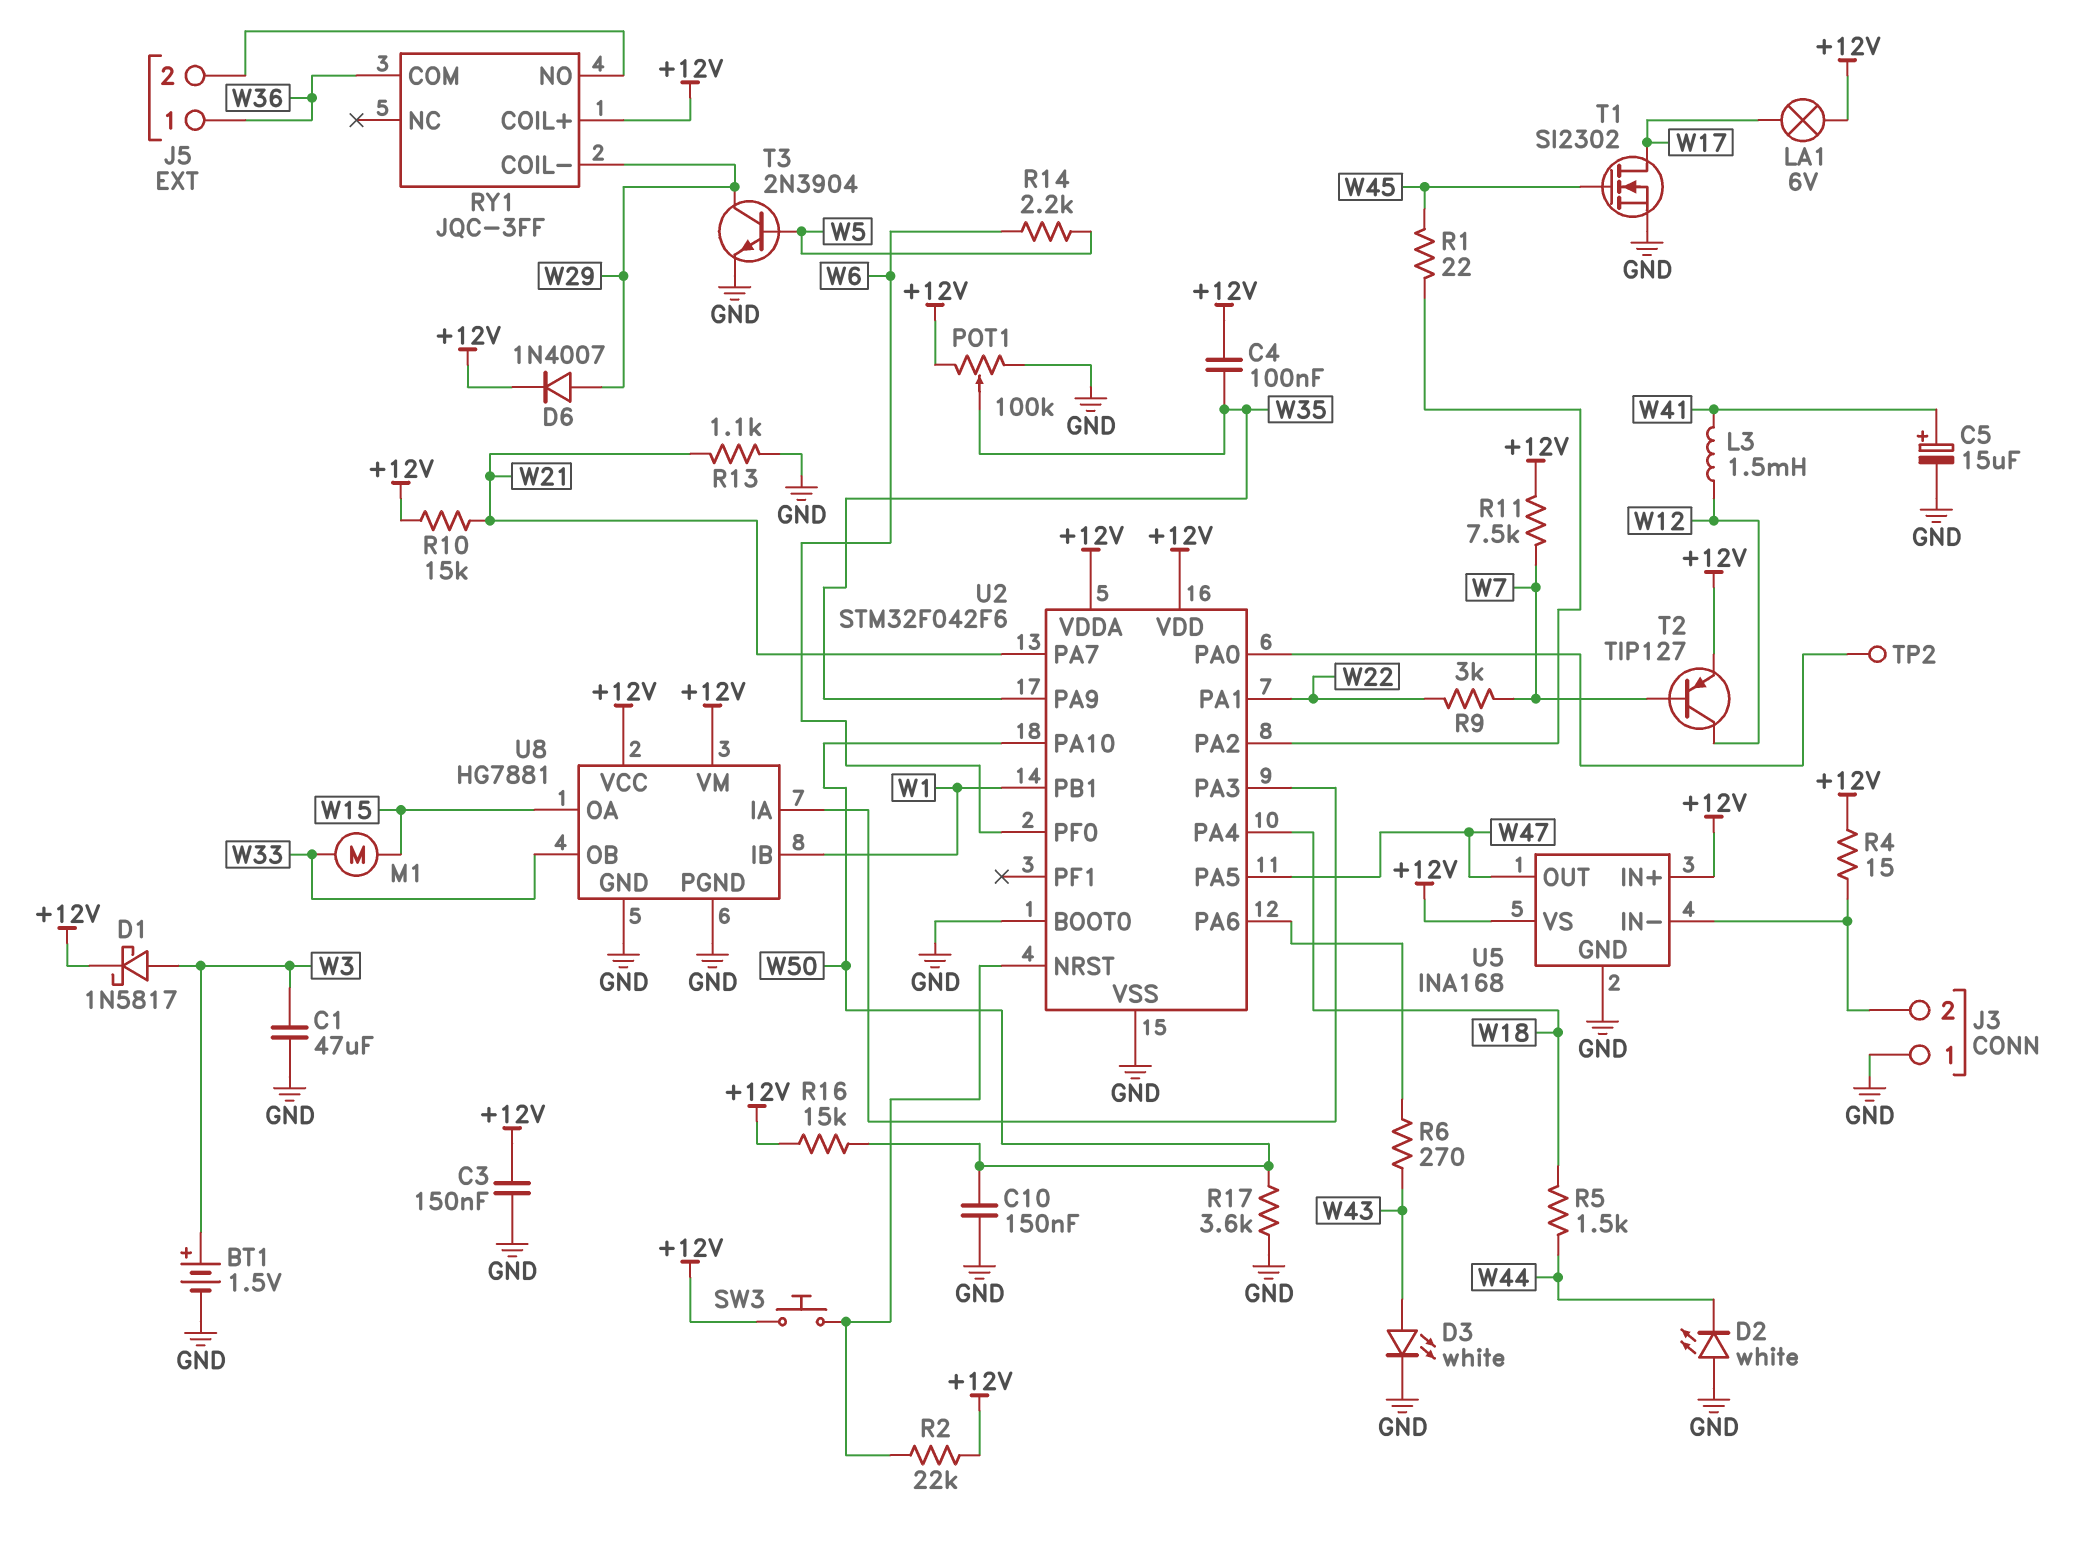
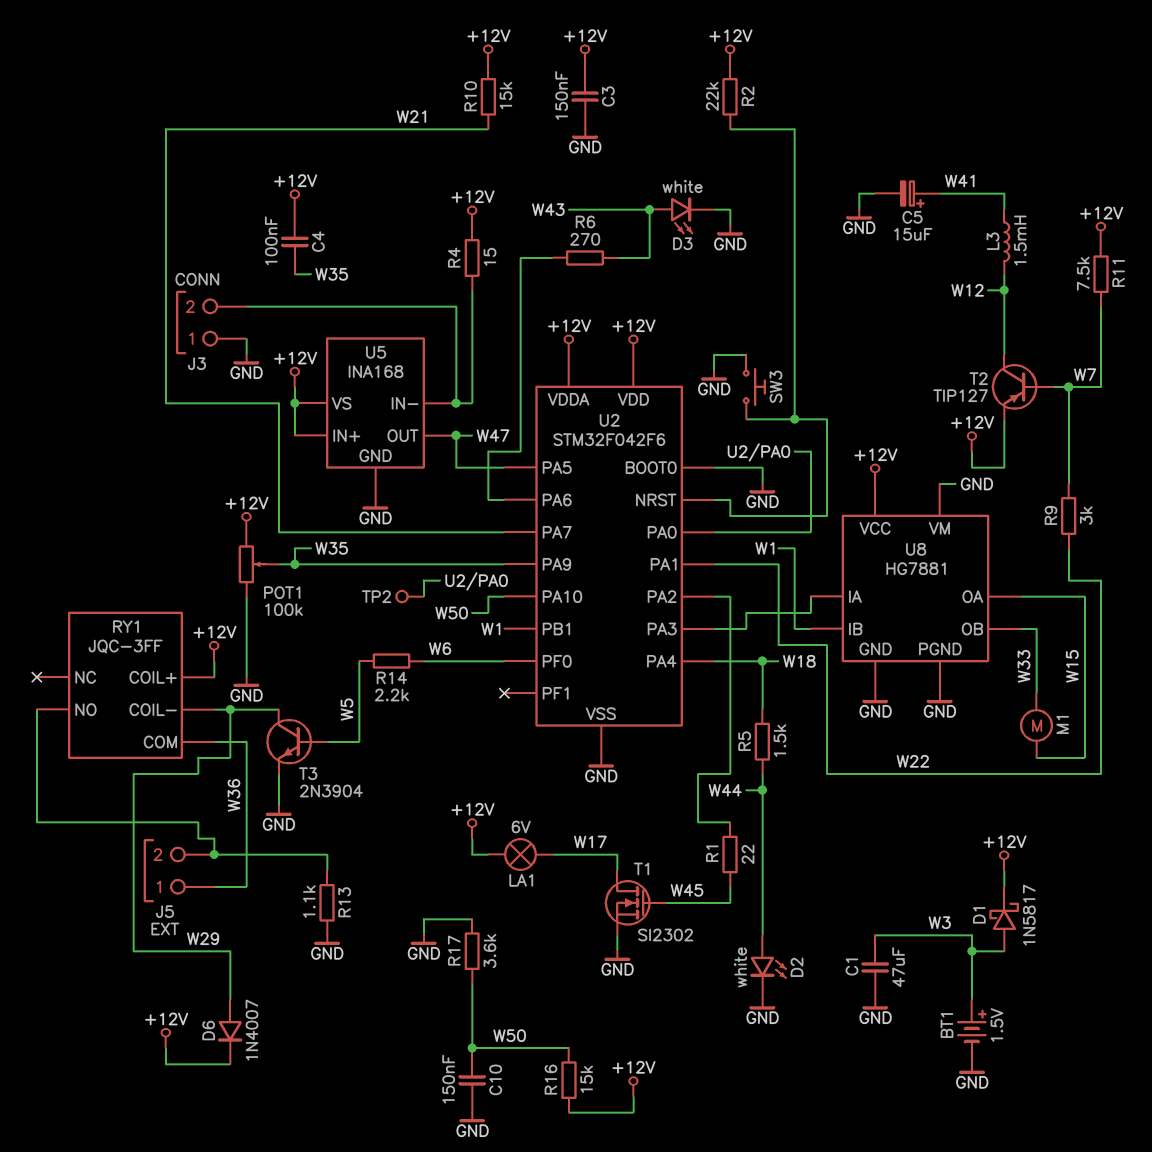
D2: LED white (A GND, K W44) -> LED white (A W44, K GND)
R13: 1.1k (GND, W21) -> 1.1k (GND, J5/2)
SW3: button (+12V, U2/NRST) -> button (GND, U2/NRST)
U8 pin VM: +12V -> GND

